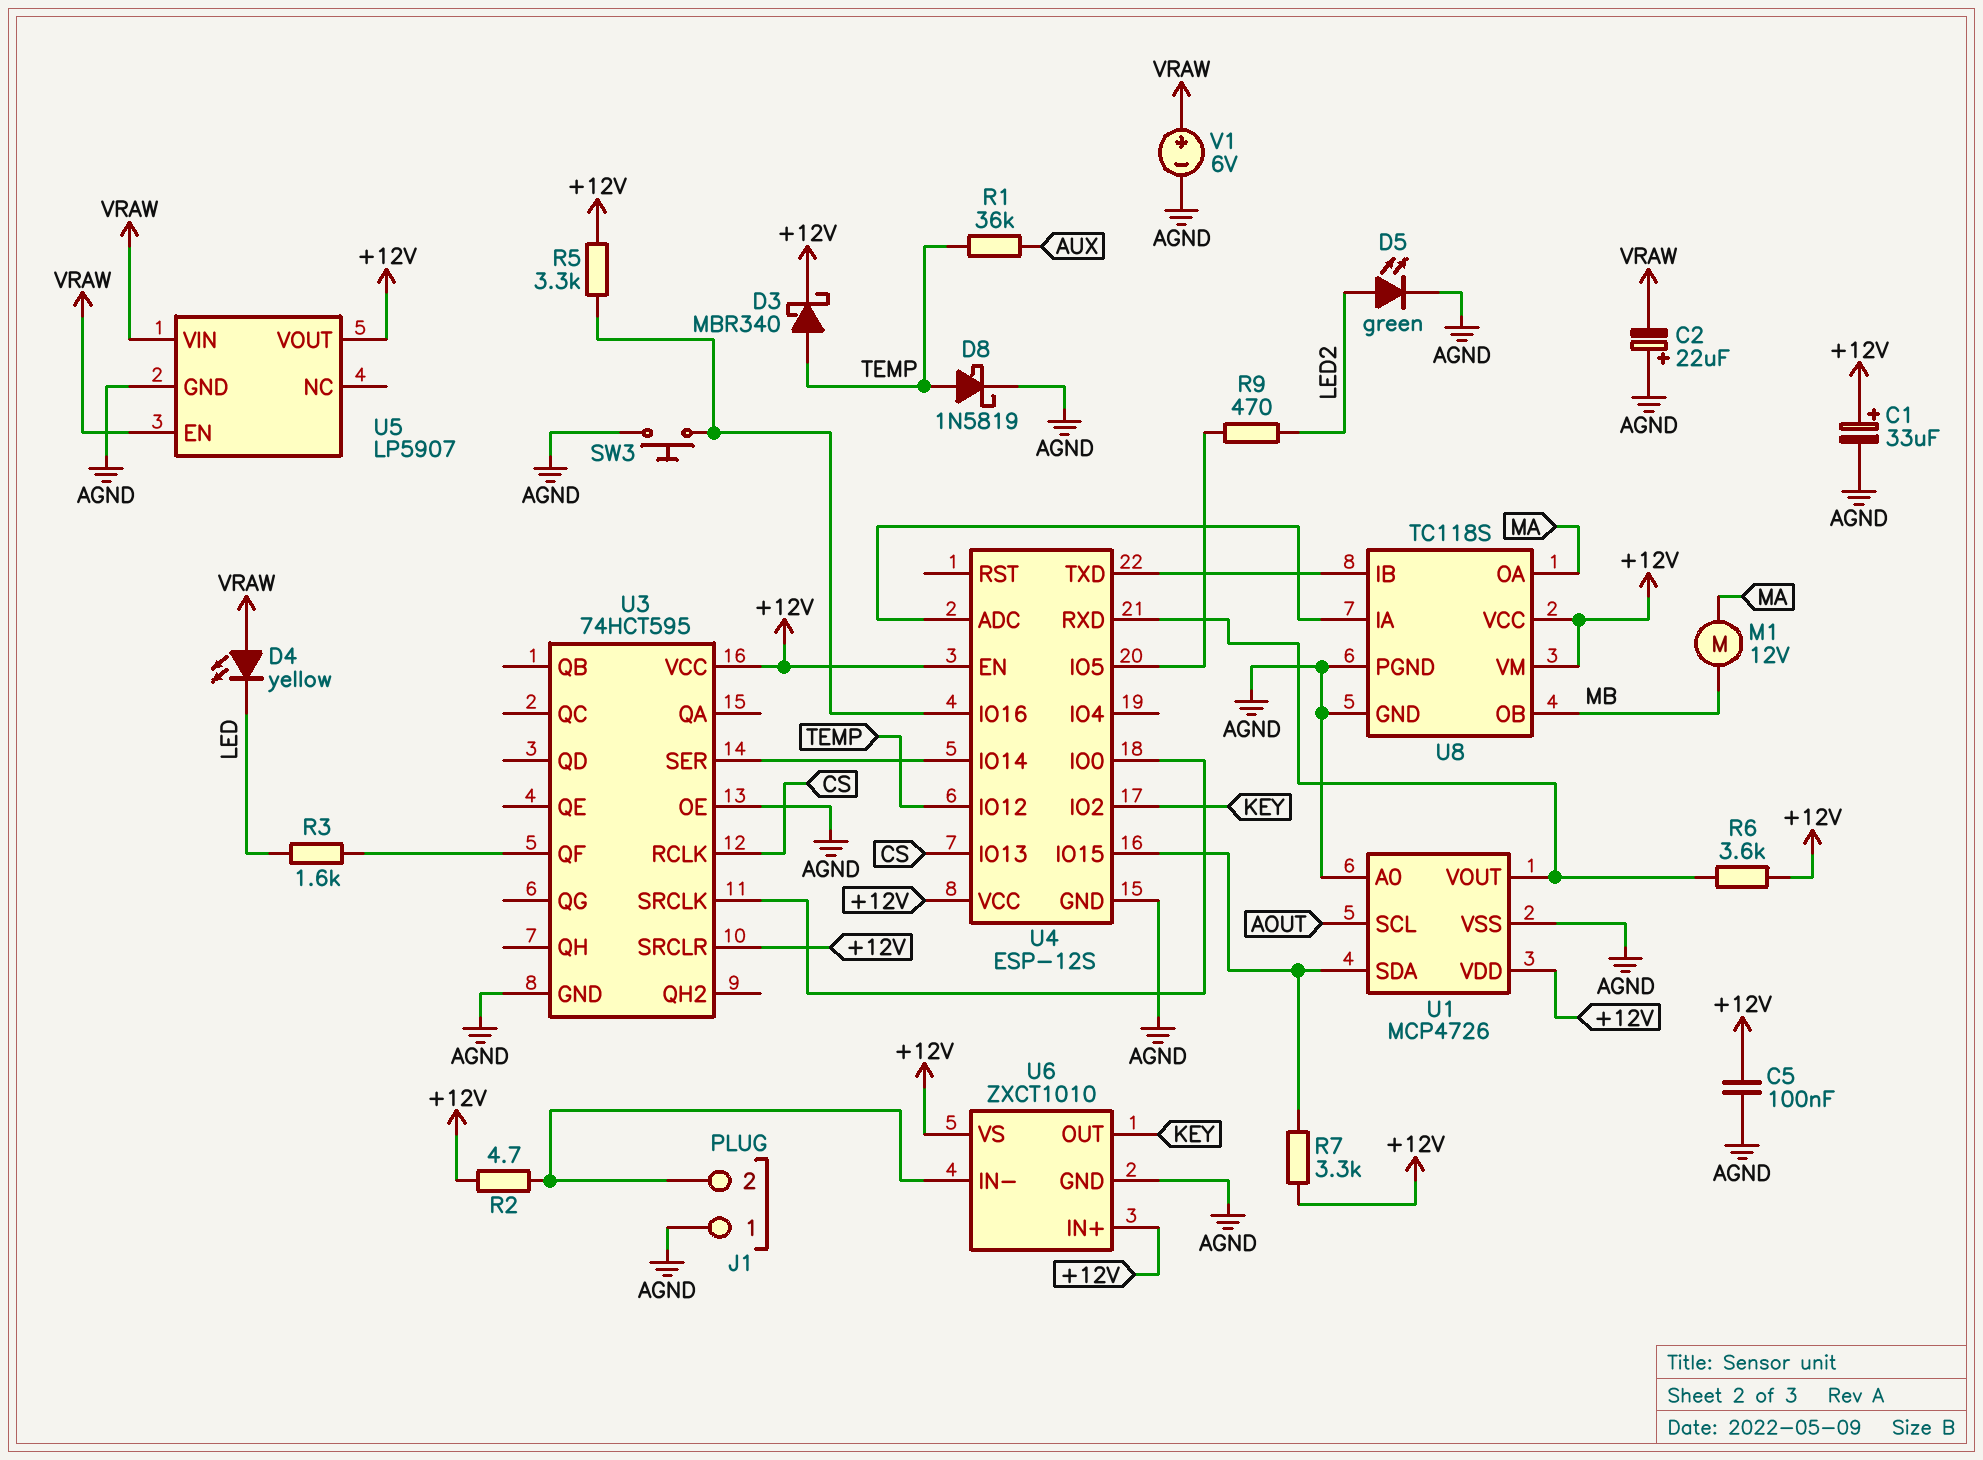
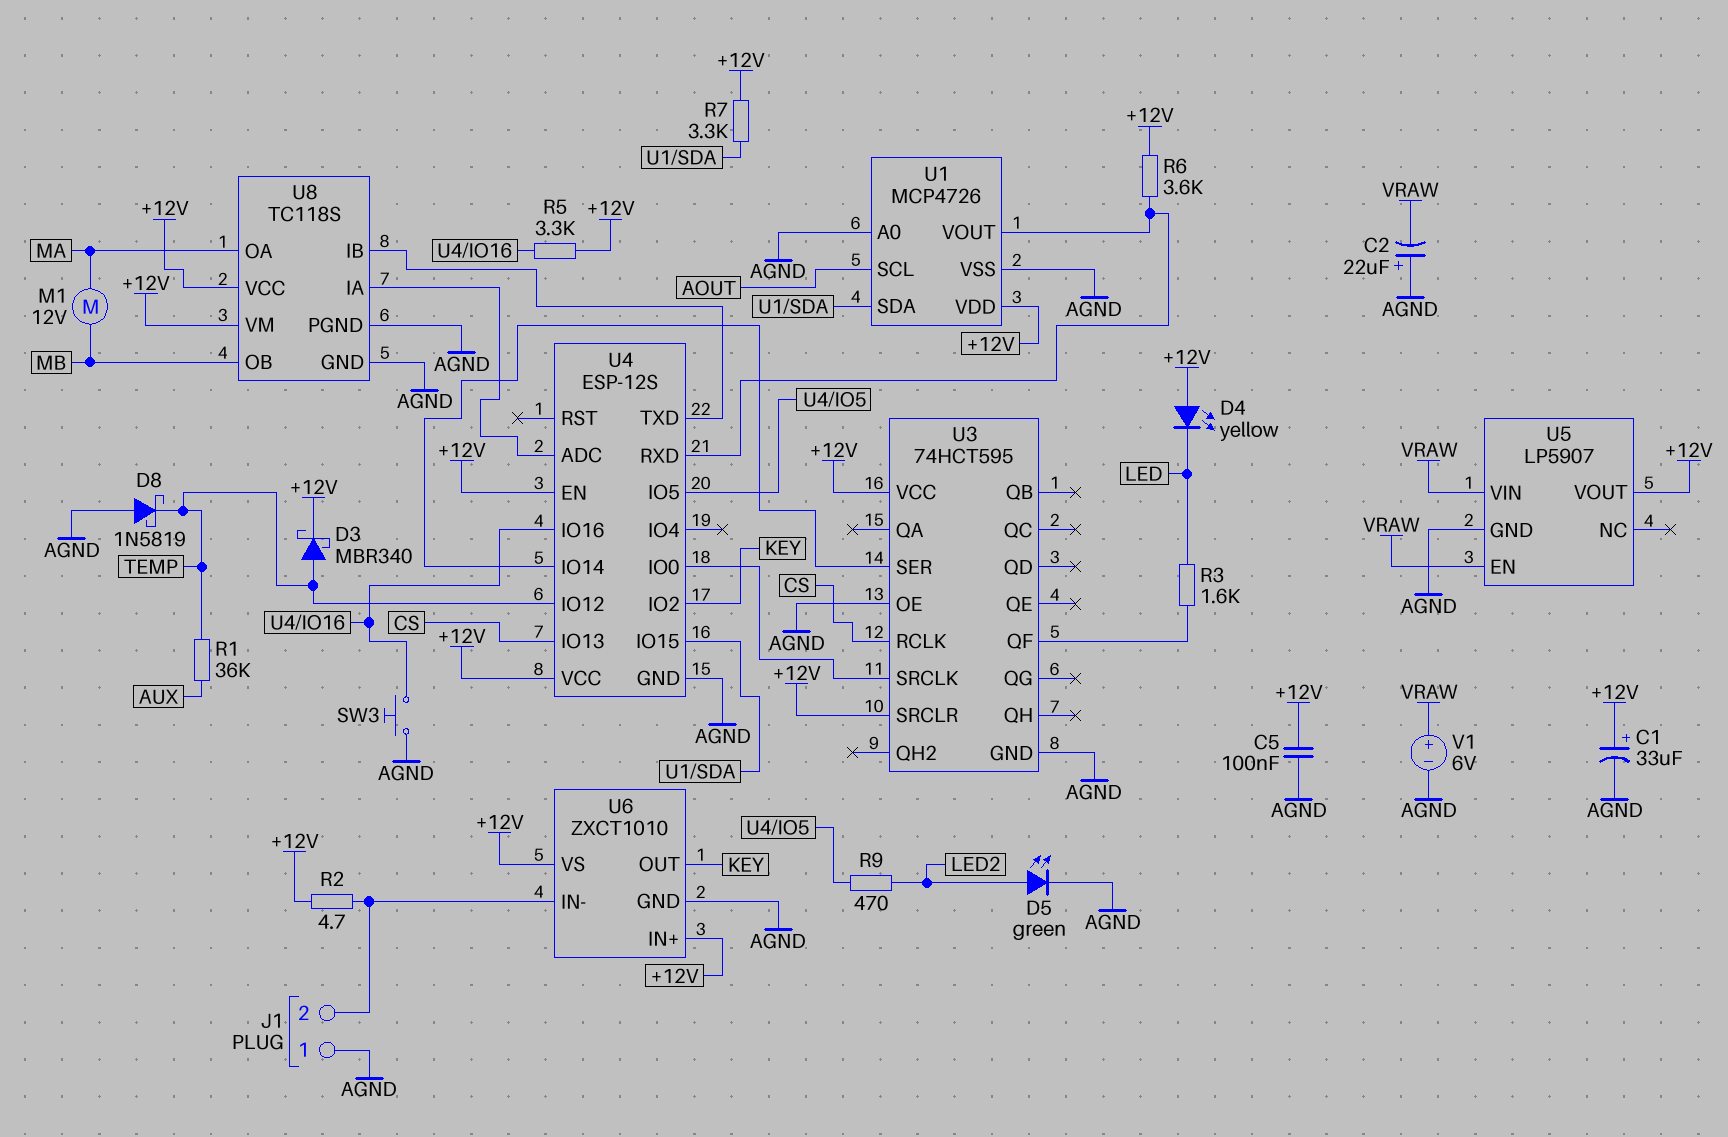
D4: LED yellow (A VRAW, K LED) -> LED yellow (A +12V, K LED)
D8: schottky 1N5819 (A TEMP, K AGND) -> schottky 1N5819 (A AGND, K TEMP)

